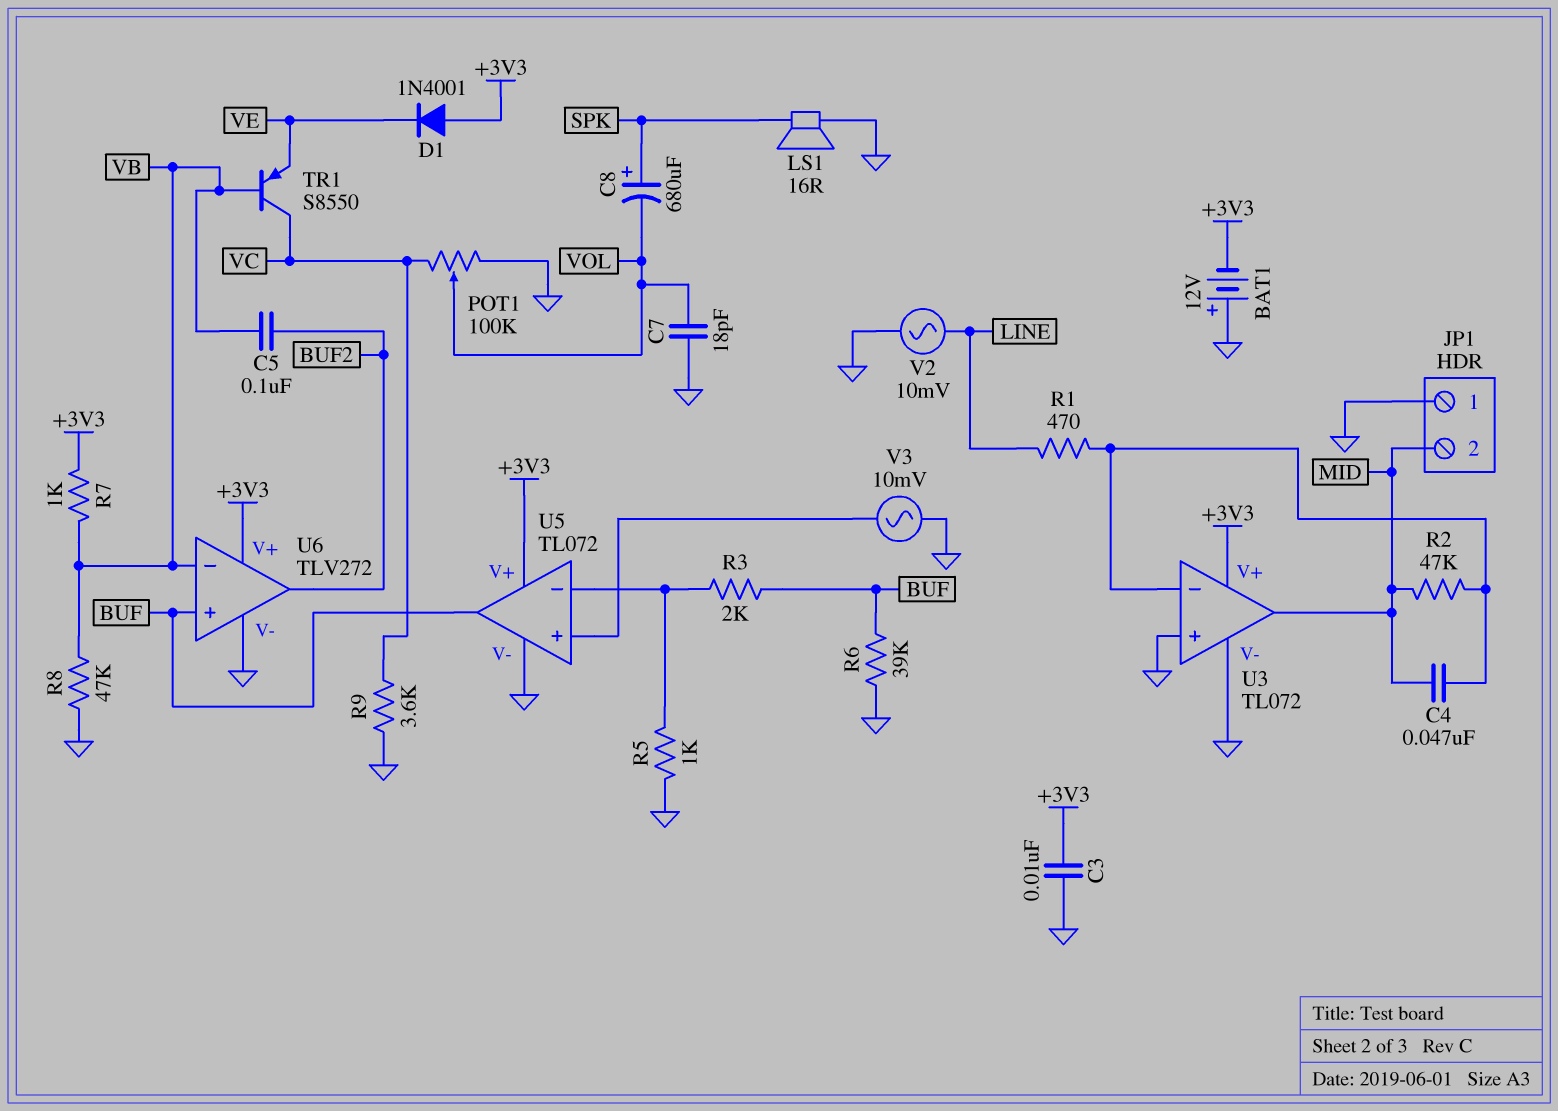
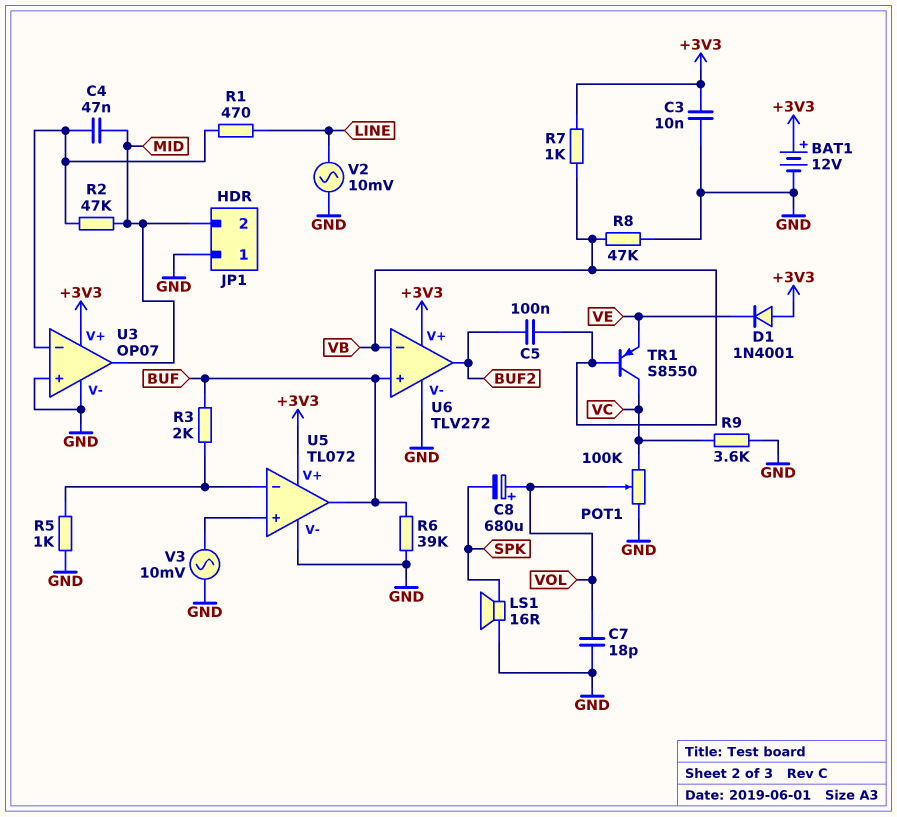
BAT1: 12V (plus GND, minus +3V3) -> 12V (plus +3V3, minus GND)
C8: 680uF (plus SPK, minus VOL) -> 680uF (plus VOL, minus SPK)
U3: TL072 -> OP07

